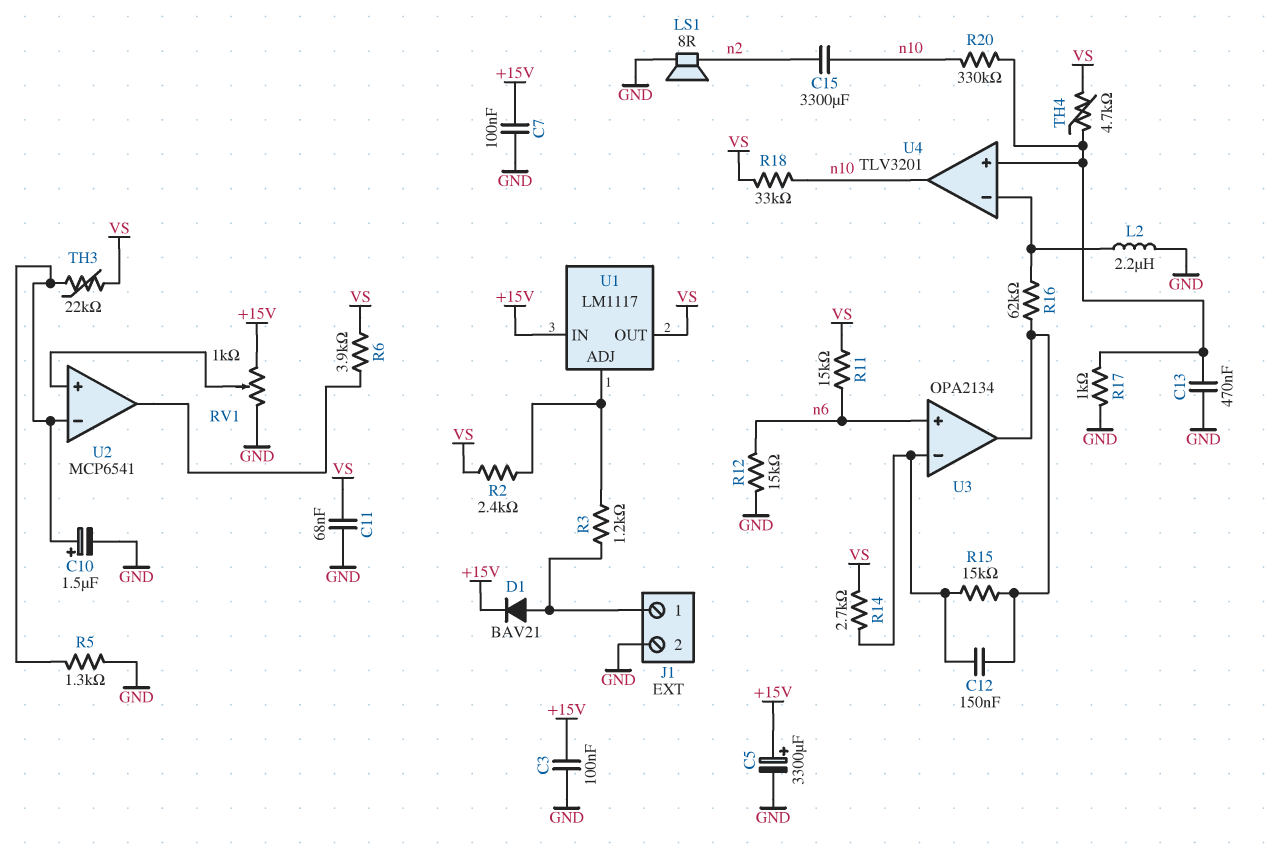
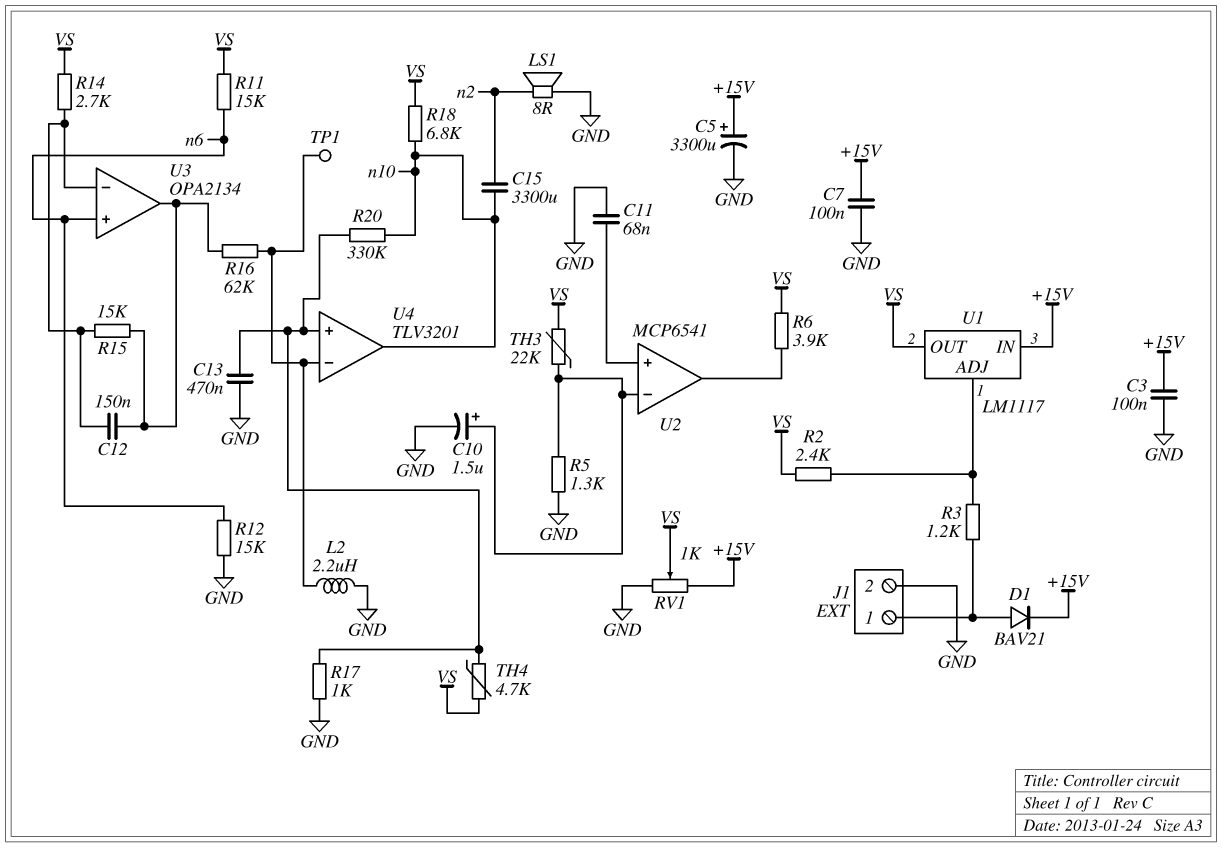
C11: 68nF (GND, VS) -> 68nF (GND, U2/in+)
R18: 33k (VS, n10) -> 6.8k (VS, n10)
RV1: 1k (+15V, GND, wiper U2/in+) -> 1k (+15V, GND, wiper VS)
TP1: none -> test point (U4/in-)

